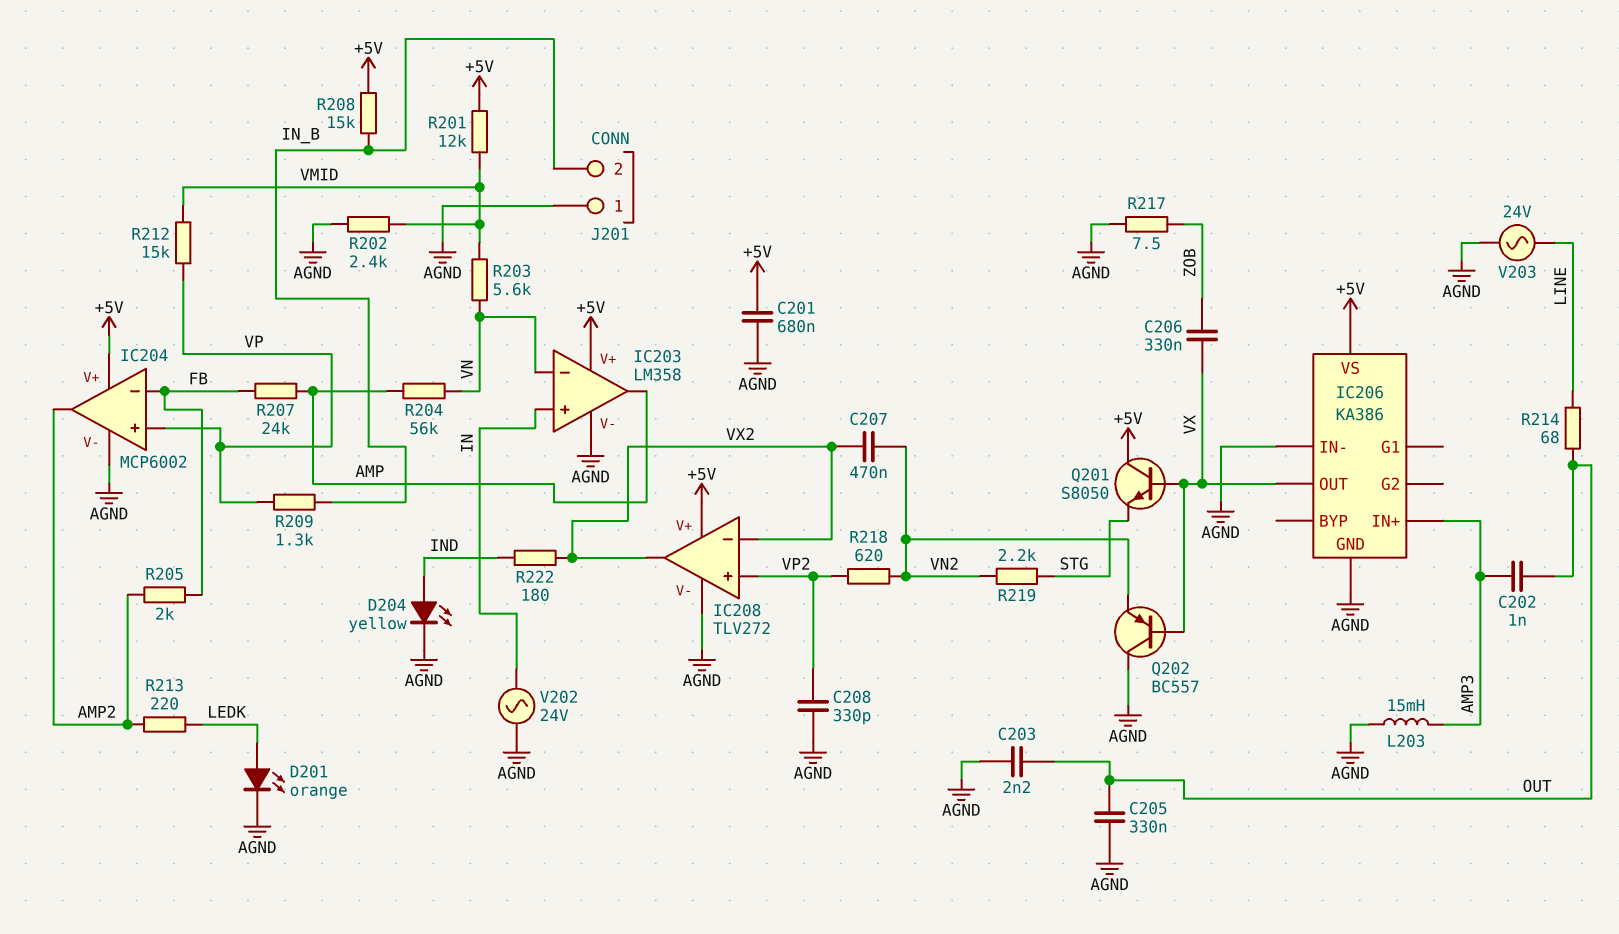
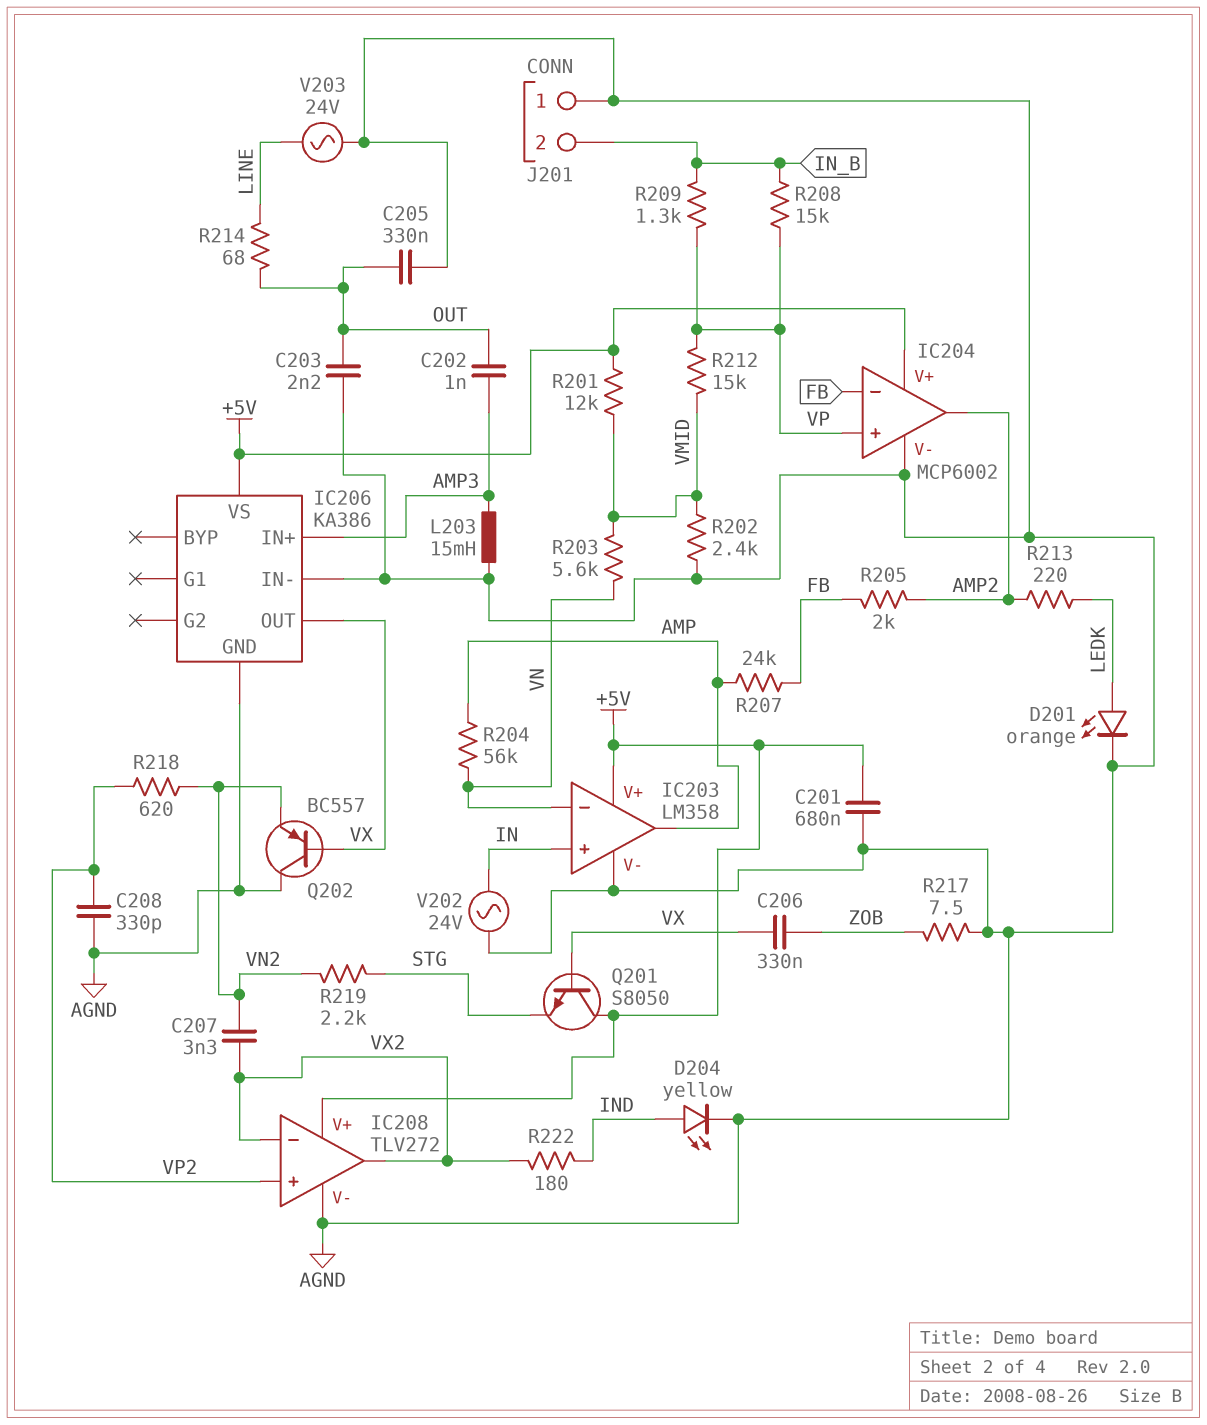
C207: 470nF (VN2, VX2) -> 3.3nF (VN2, VX2)
R208: 15k (+5V, IN_B) -> 15k (IN_B, VP)

